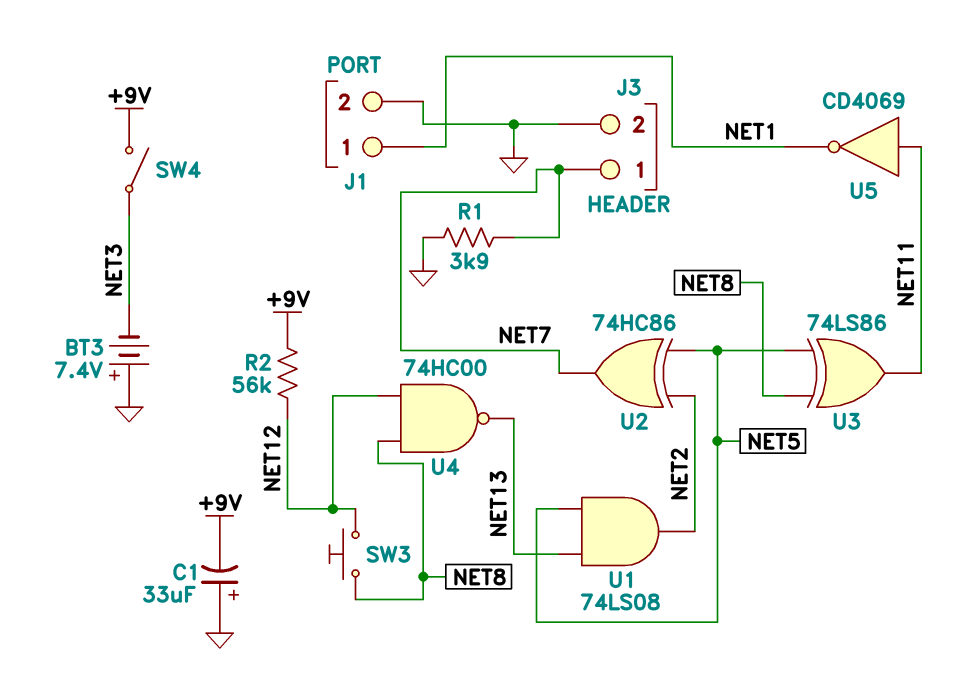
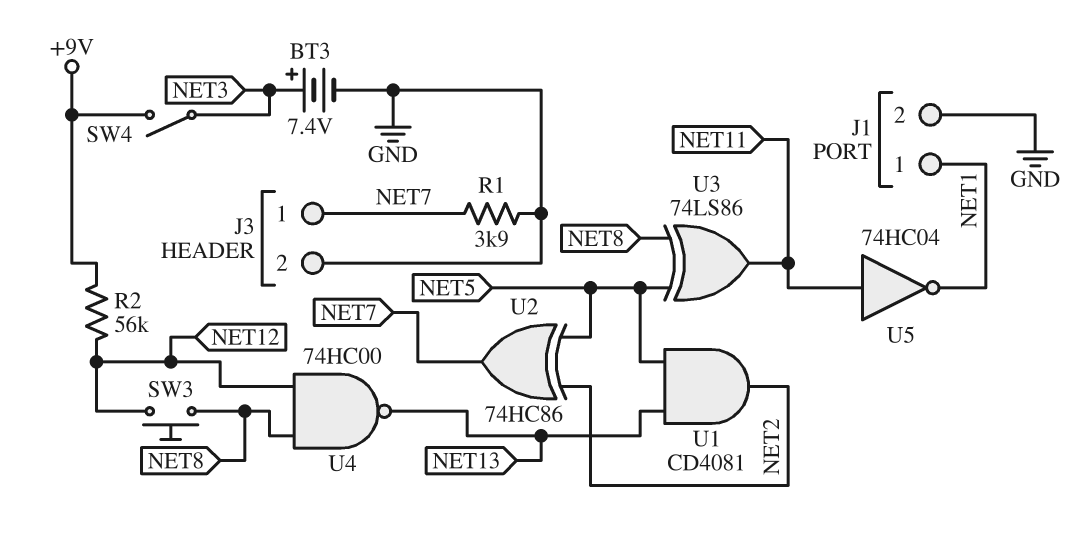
BT3: 7.4V (plus GND, minus NET3) -> 7.4V (plus NET3, minus GND)
C1: 33uF (plus GND, minus +9V) -> none
U1: AND 74LS08 (in NET5, in NET13, out NET2) -> AND CD4081 (in NET5, in NET13, out NET2)
U5: NOT CD4069 (in NET11, out NET1) -> NOT 74HC04 (in NET11, out NET1)

